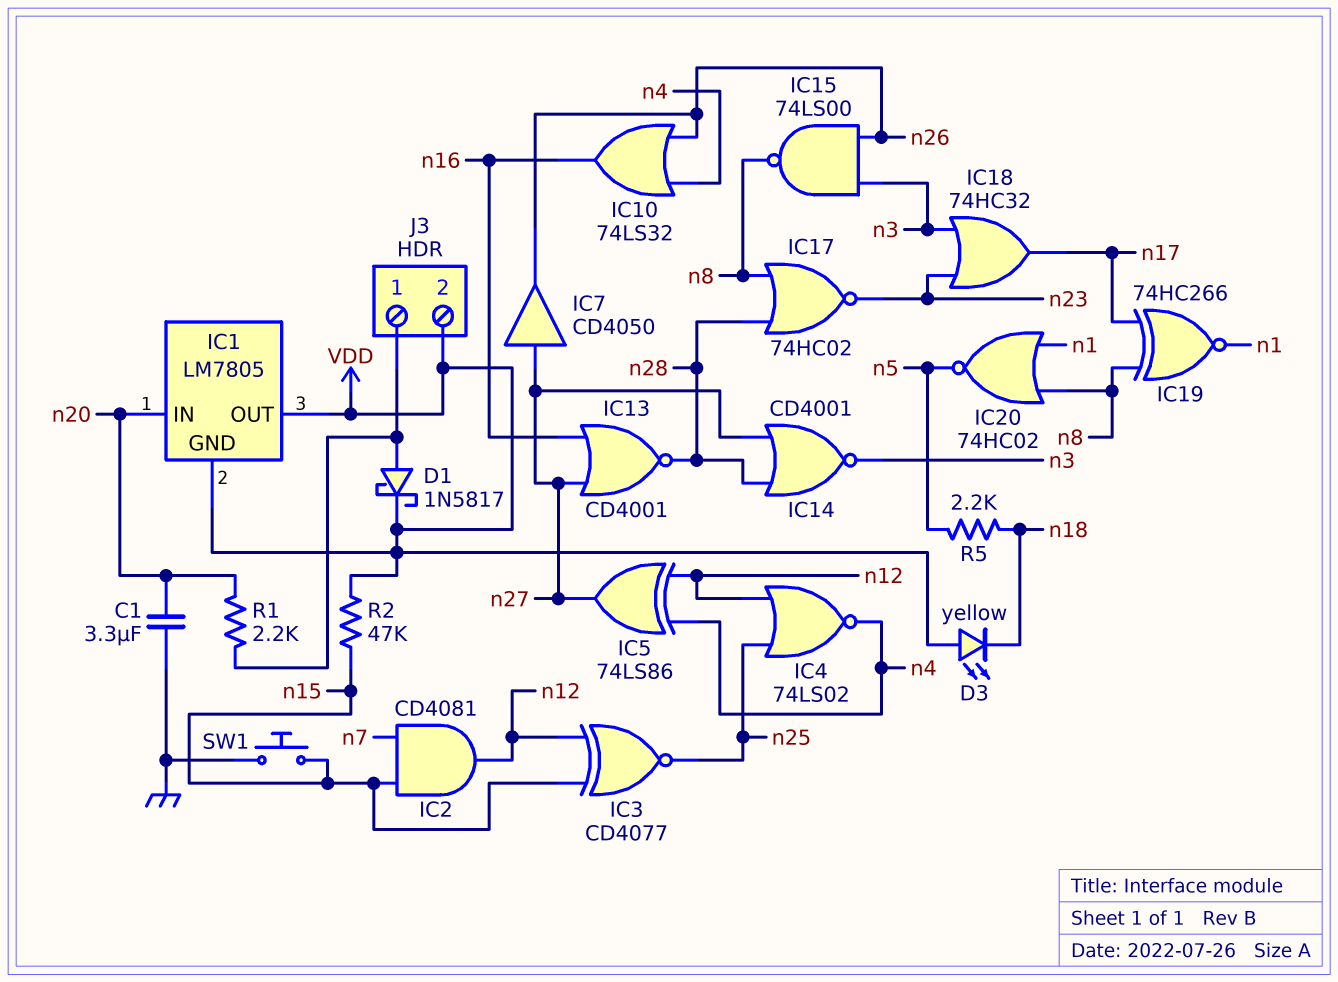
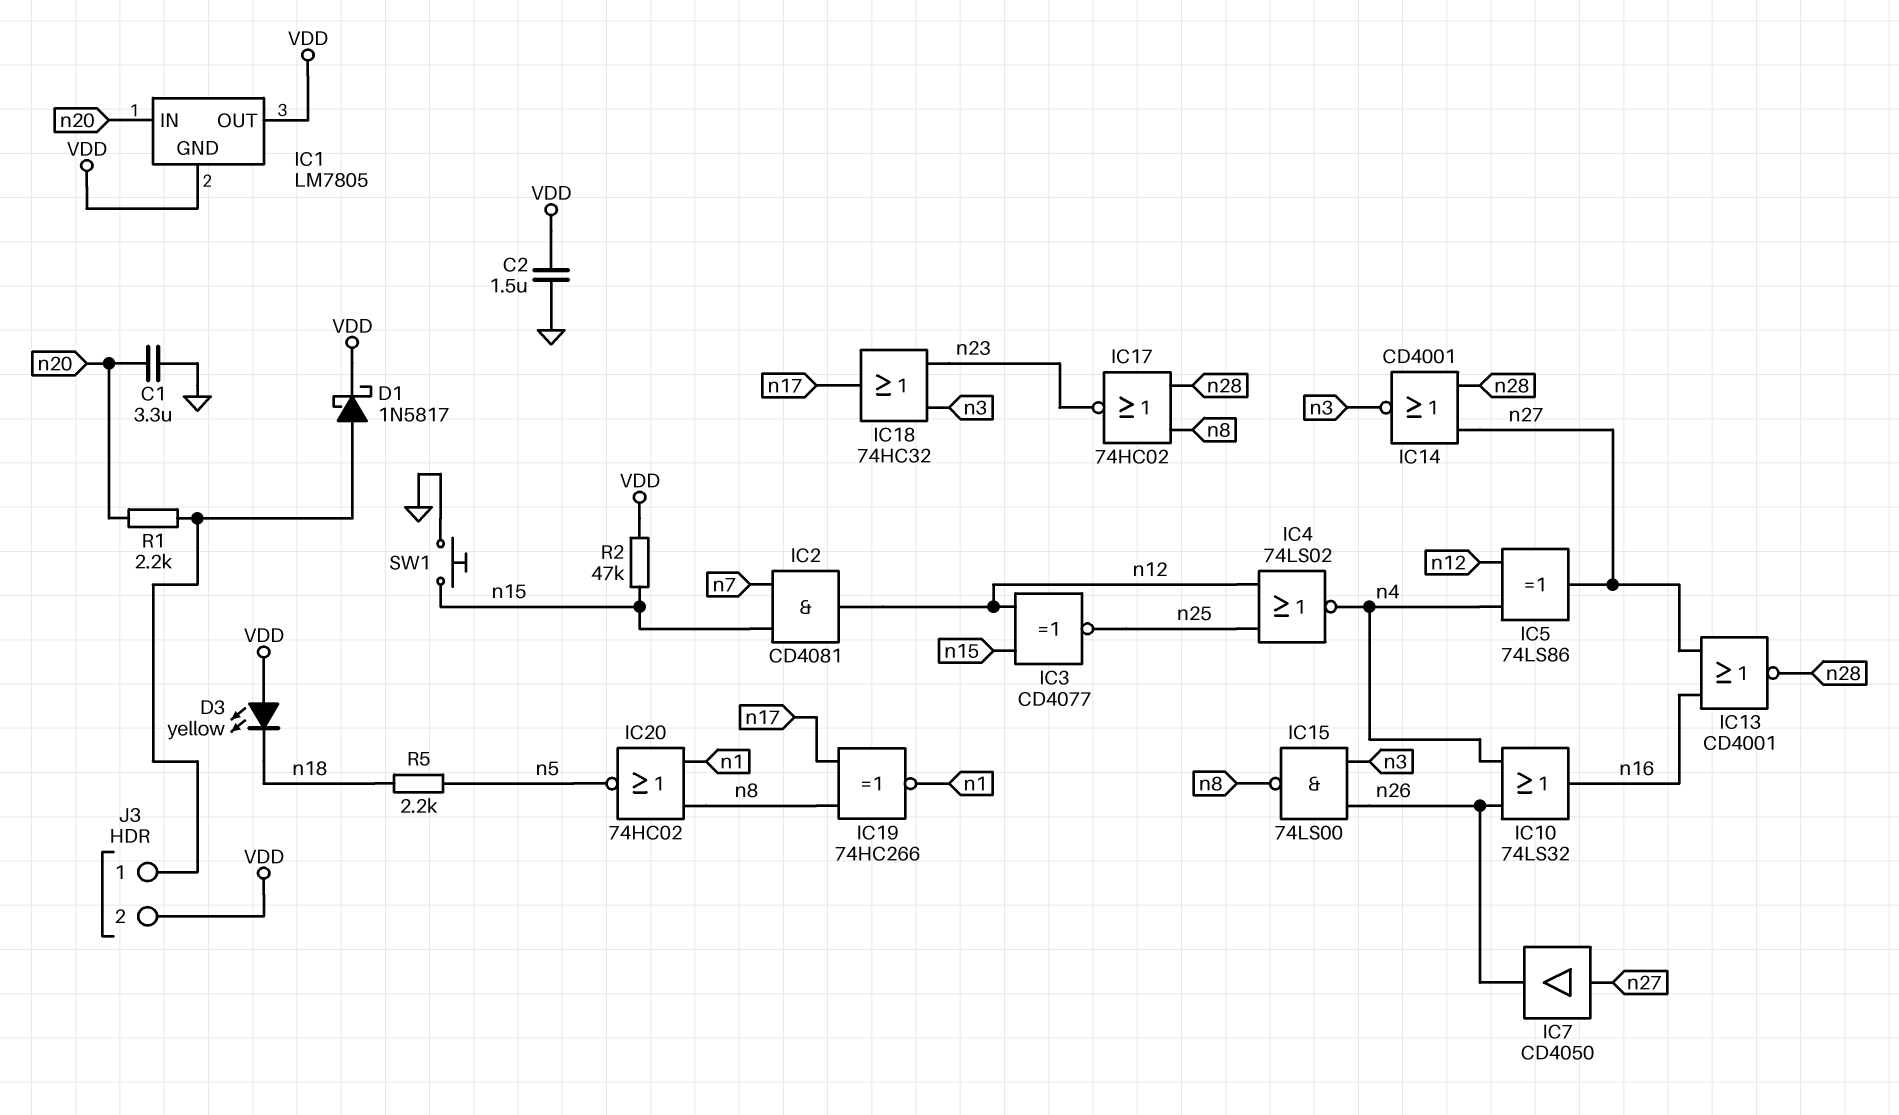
C2: none -> 1.5uF (GND, VDD)

